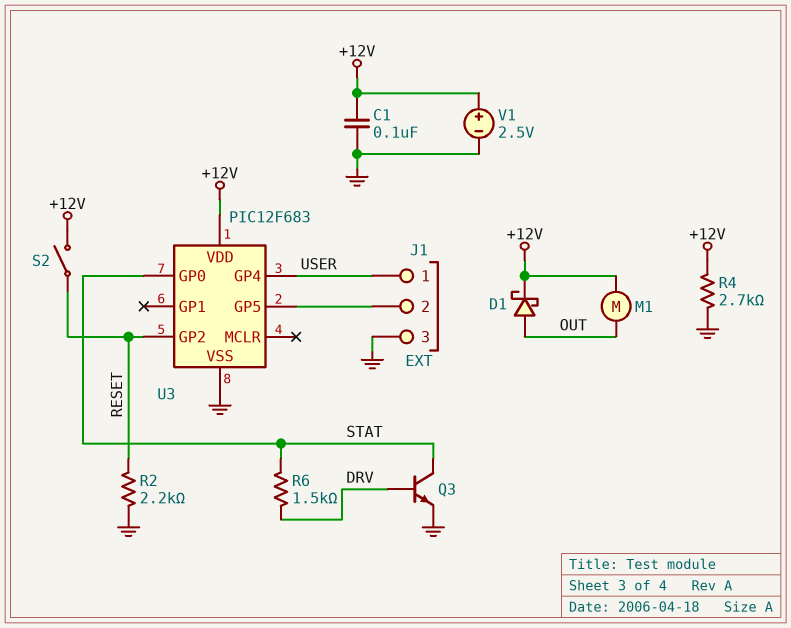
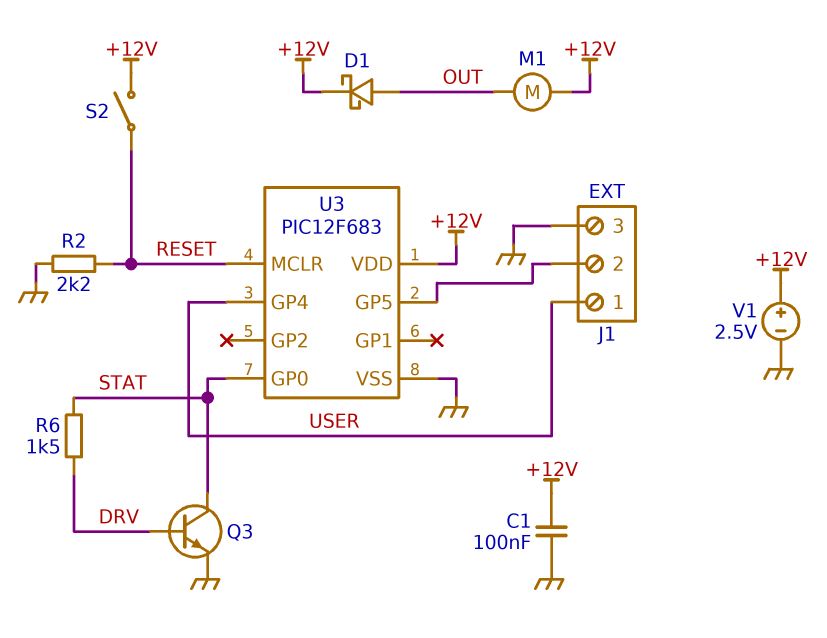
R4: 2.7k (+12V, GND) -> none
U3 pin GP2: RESET -> none
U3 pin MCLR: none -> RESET

